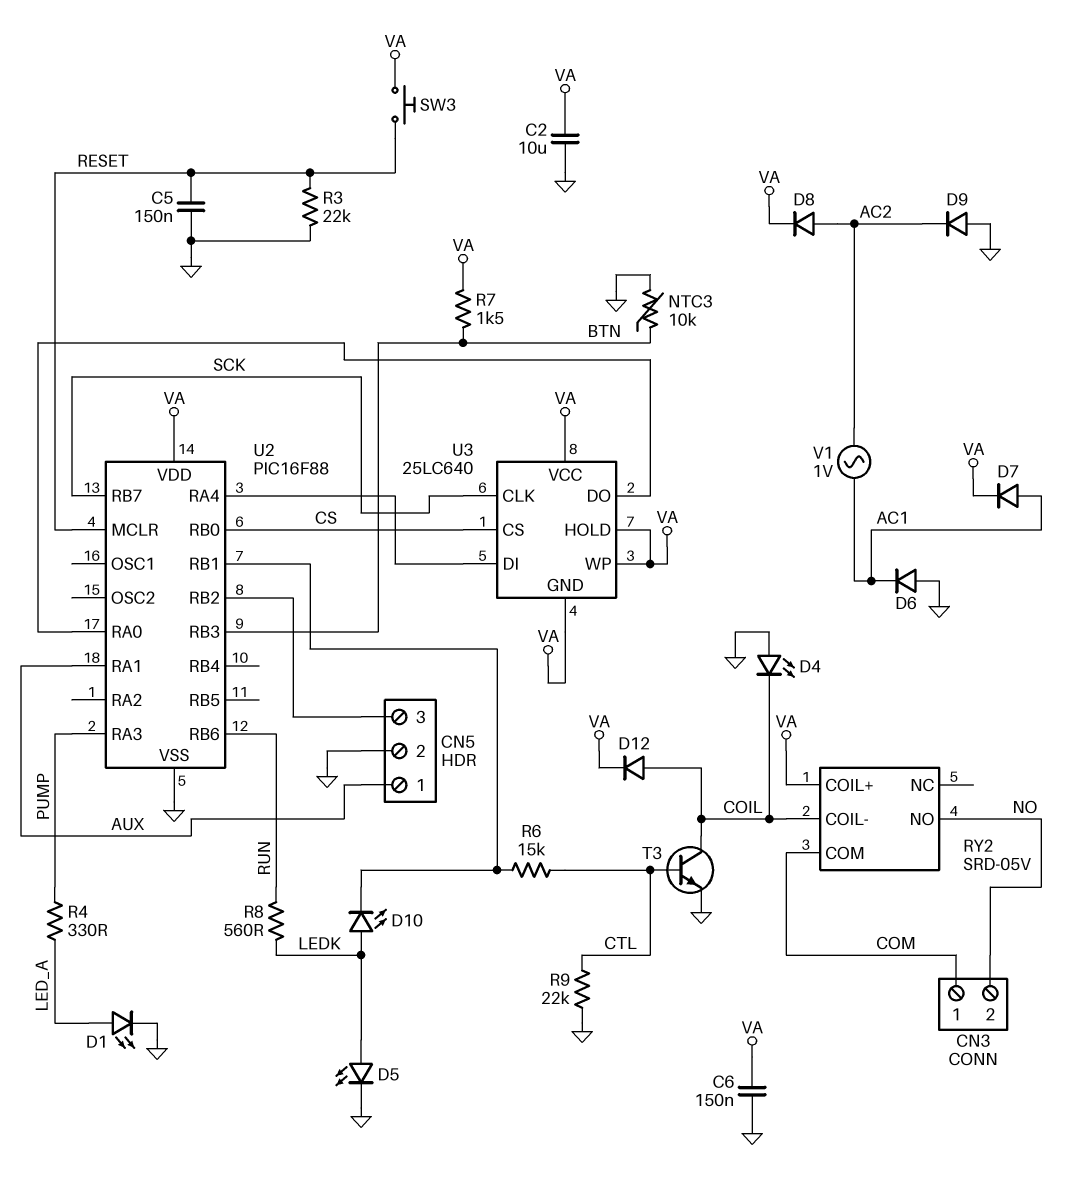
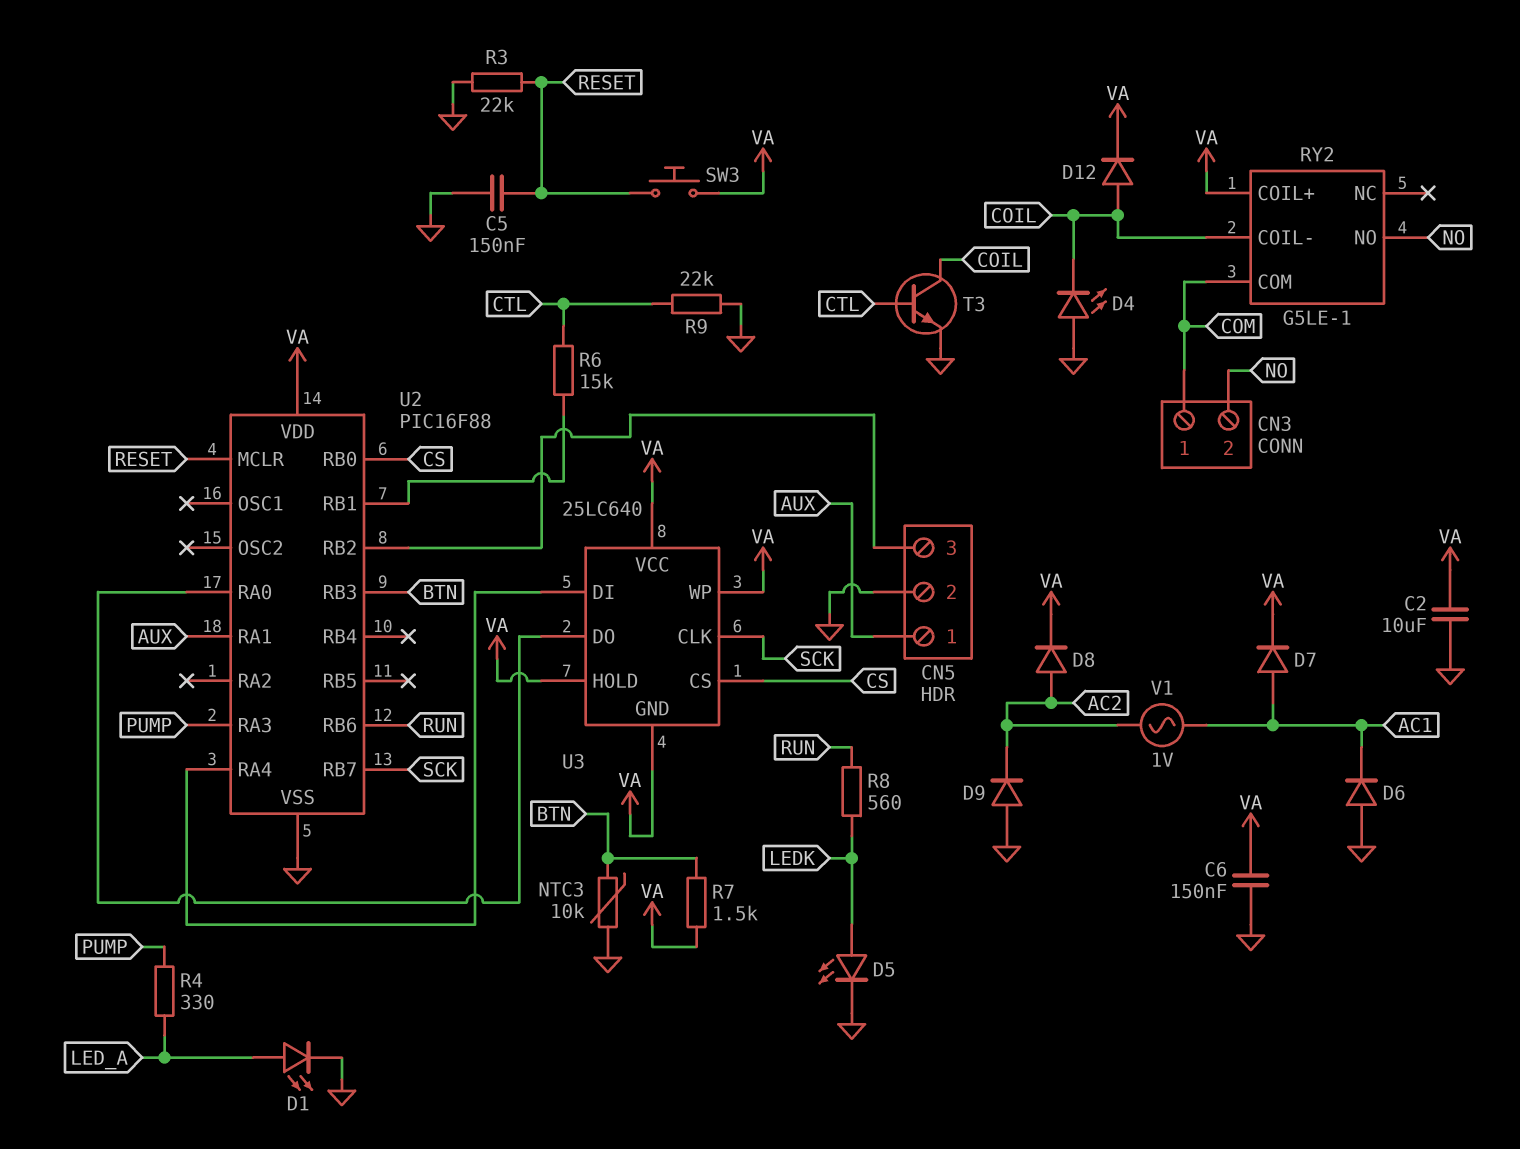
D10: LED (A LEDK, K U2/RB1) -> none
RY2: SRD-05V -> G5LE-1

